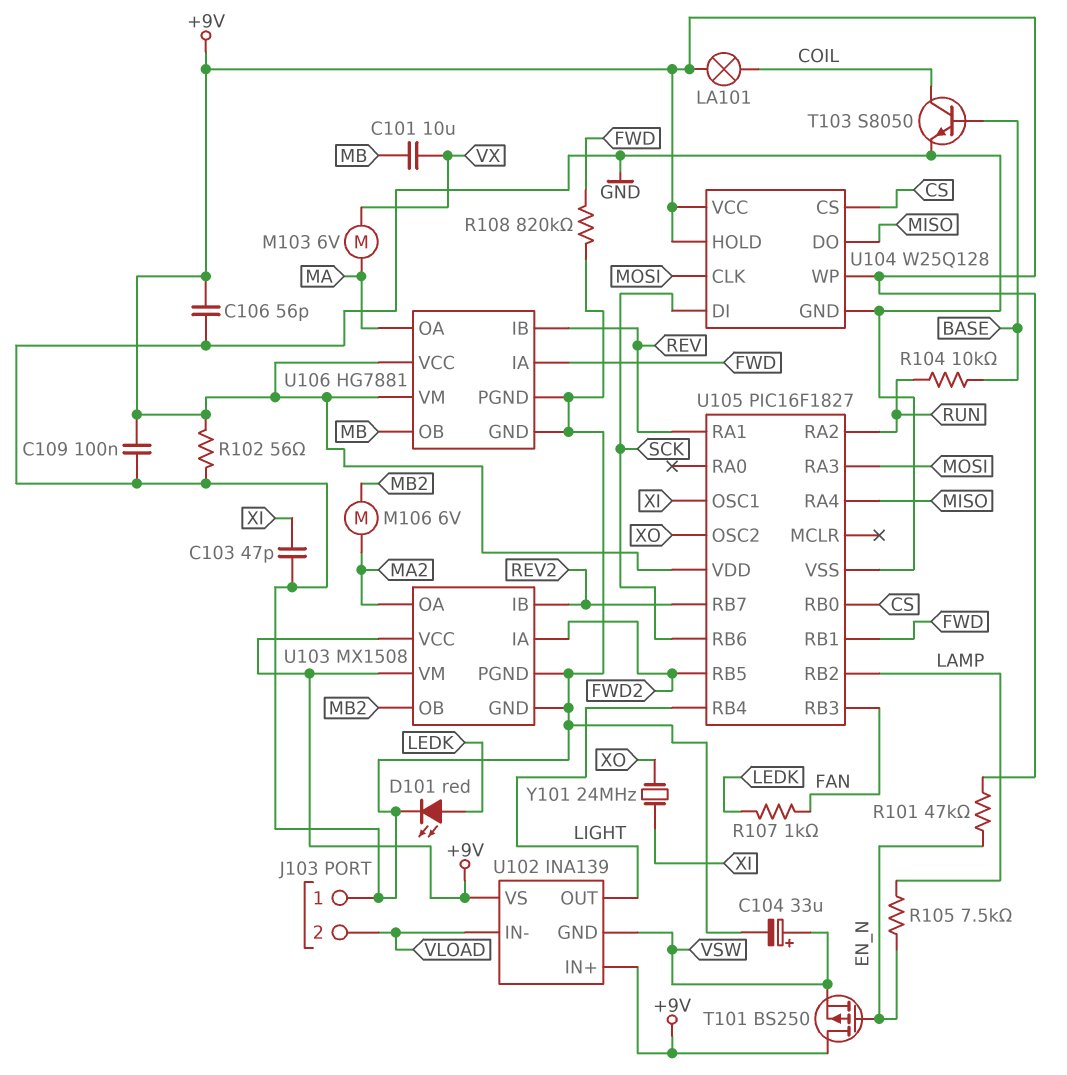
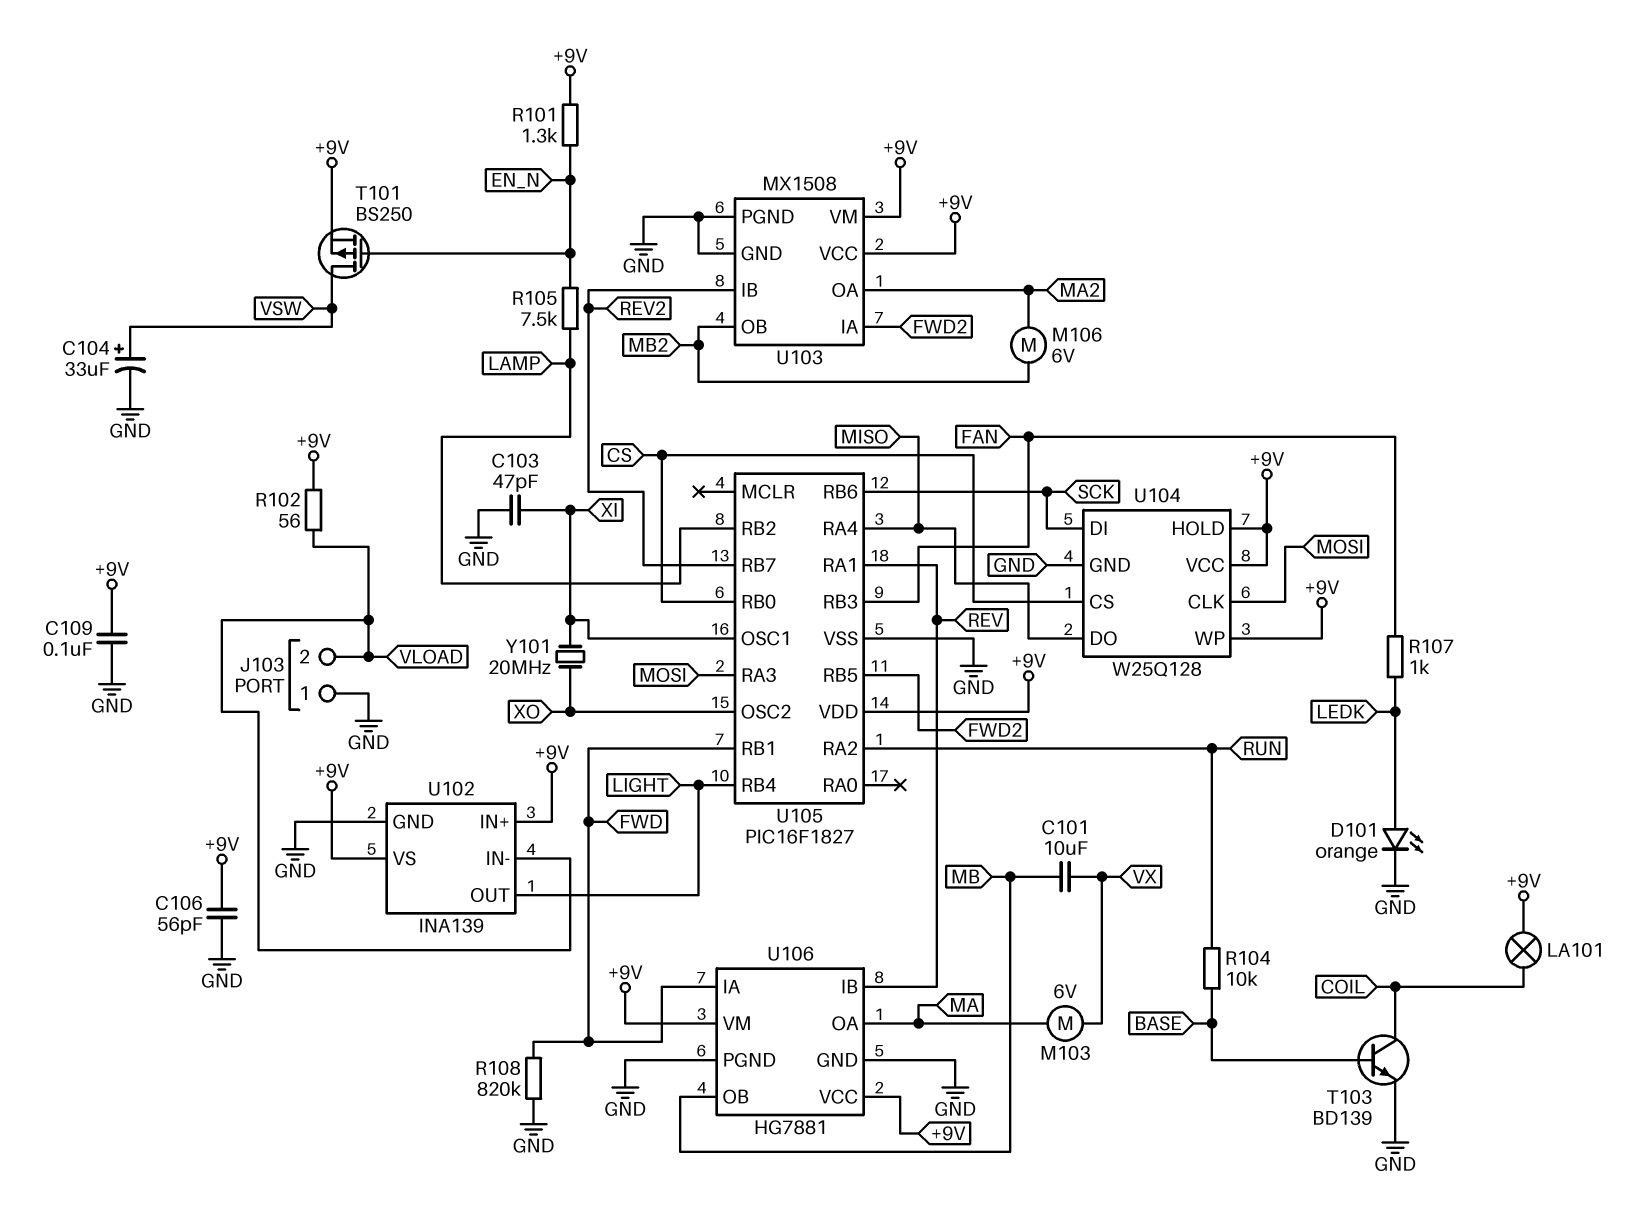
D101: LED red (A LEDK, K GND) -> LED orange (A LEDK, K GND)
R101: 47k (+9V, EN_N) -> 1.3k (+9V, EN_N)
R102: 56 (+9V, GND) -> 56 (+9V, VLOAD)
T101: PMOS BS250 (G EN_N, D +9V, S VSW) -> PMOS BS250 (G EN_N, D VSW, S +9V)
T103: NPN S8050 (B BASE, C COIL, E GND) -> NPN BD139 (B BASE, C COIL, E GND)
U102 pin GND: VSW -> GND
Y101: 24MHz (XI, XO) -> 20MHz (XI, XO)

